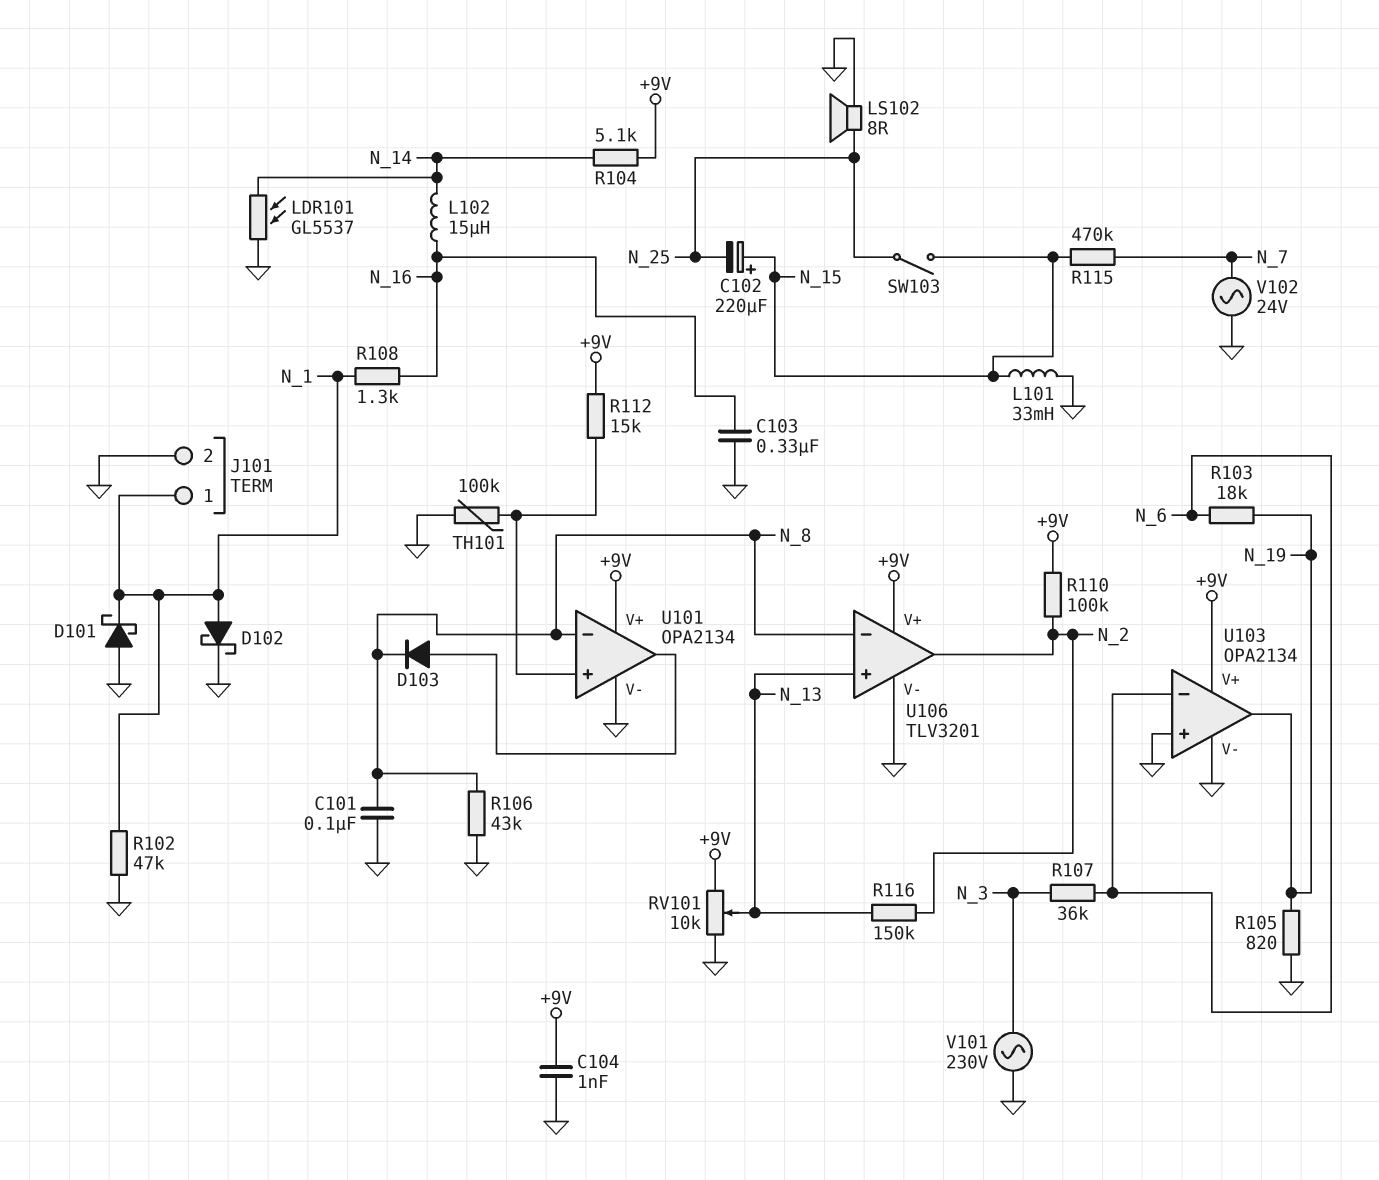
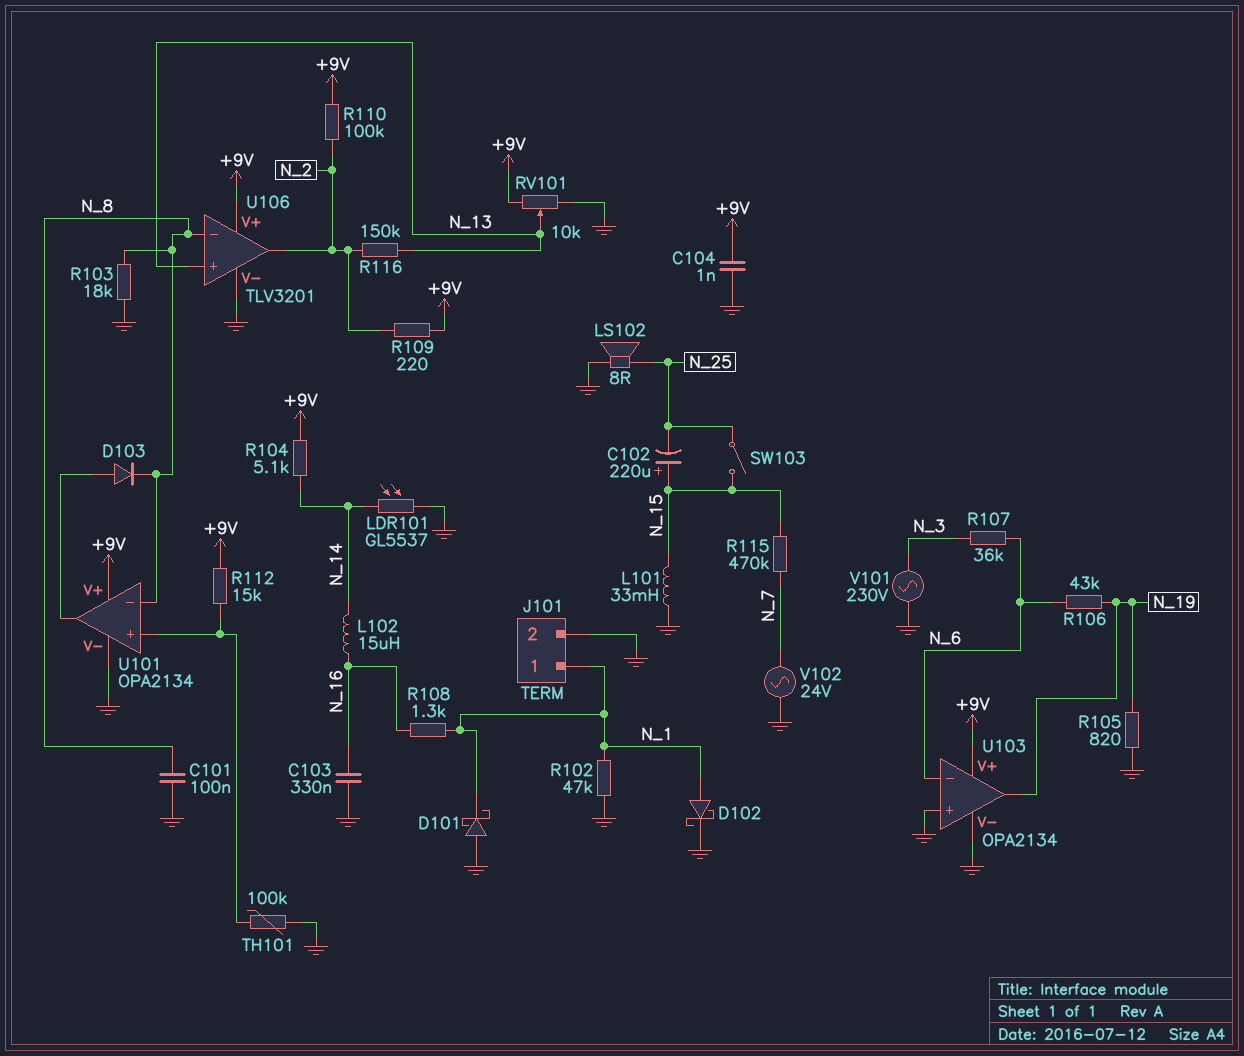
R103: 18k (N_6, N_19) -> 18k (GND, N_8)
R106: 43k (GND, N_8) -> 43k (N_6, N_19)
R109: none -> 220 (+9V, N_2)

